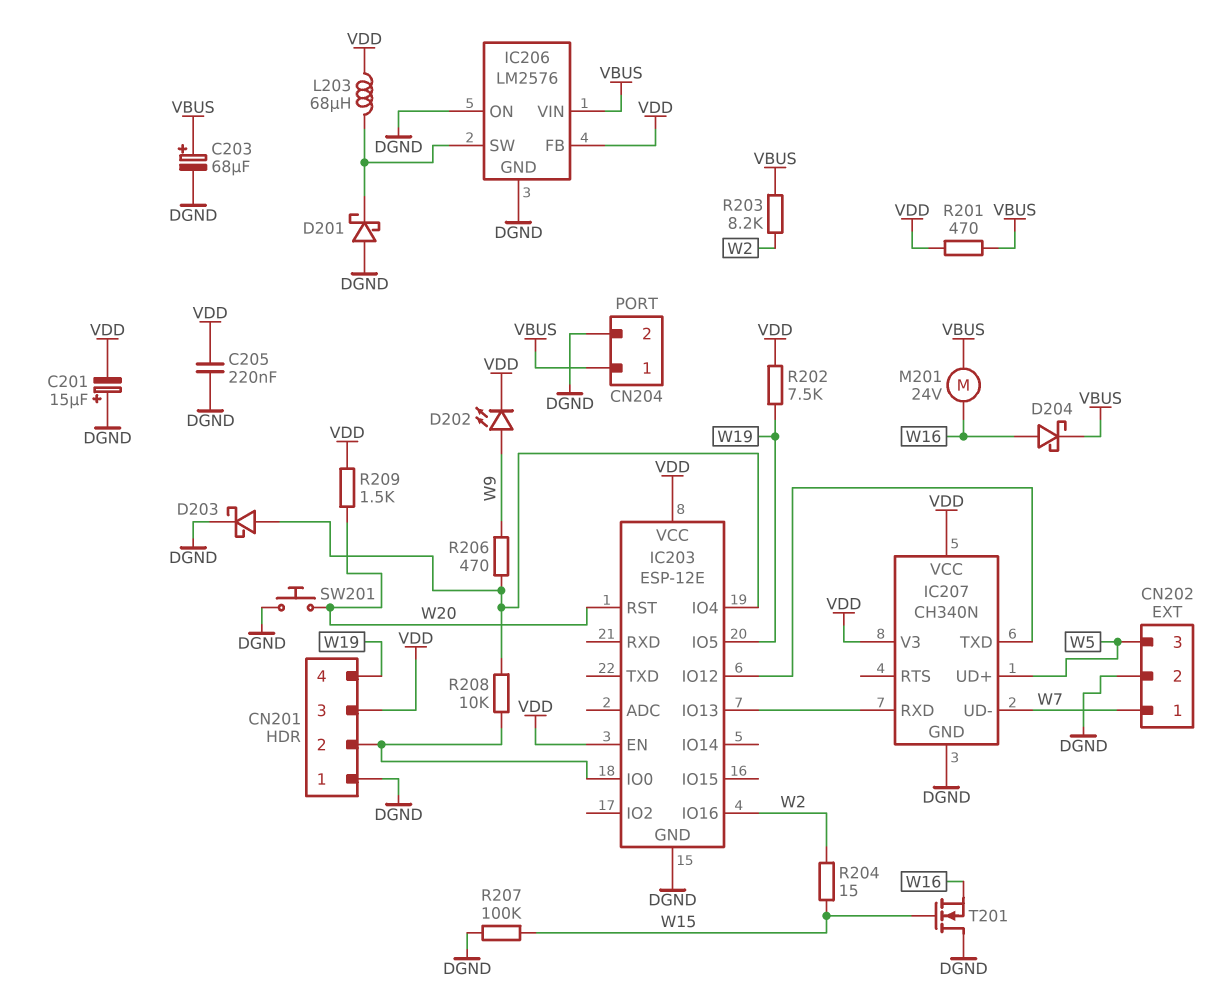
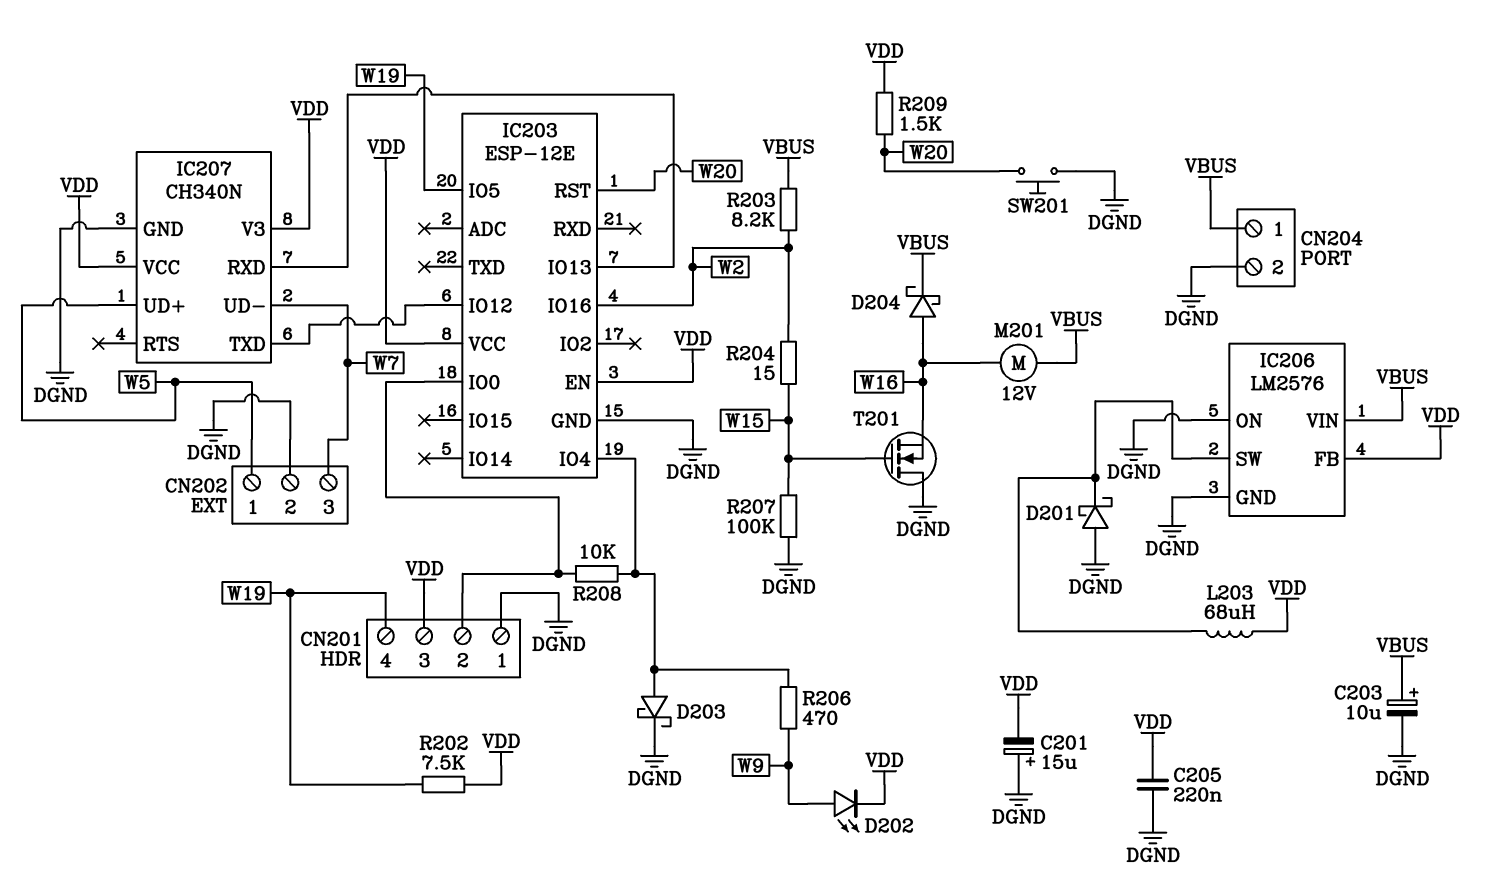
C203: 68uF (plus VBUS, minus DGND) -> 10uF (plus VBUS, minus DGND)
CN202 pin 1: W7 -> W5
CN202 pin 3: W5 -> W7
M201: motor 24V (VBUS, W16) -> motor 12V (VBUS, W16)
R201: 470 (VBUS, VDD) -> none

